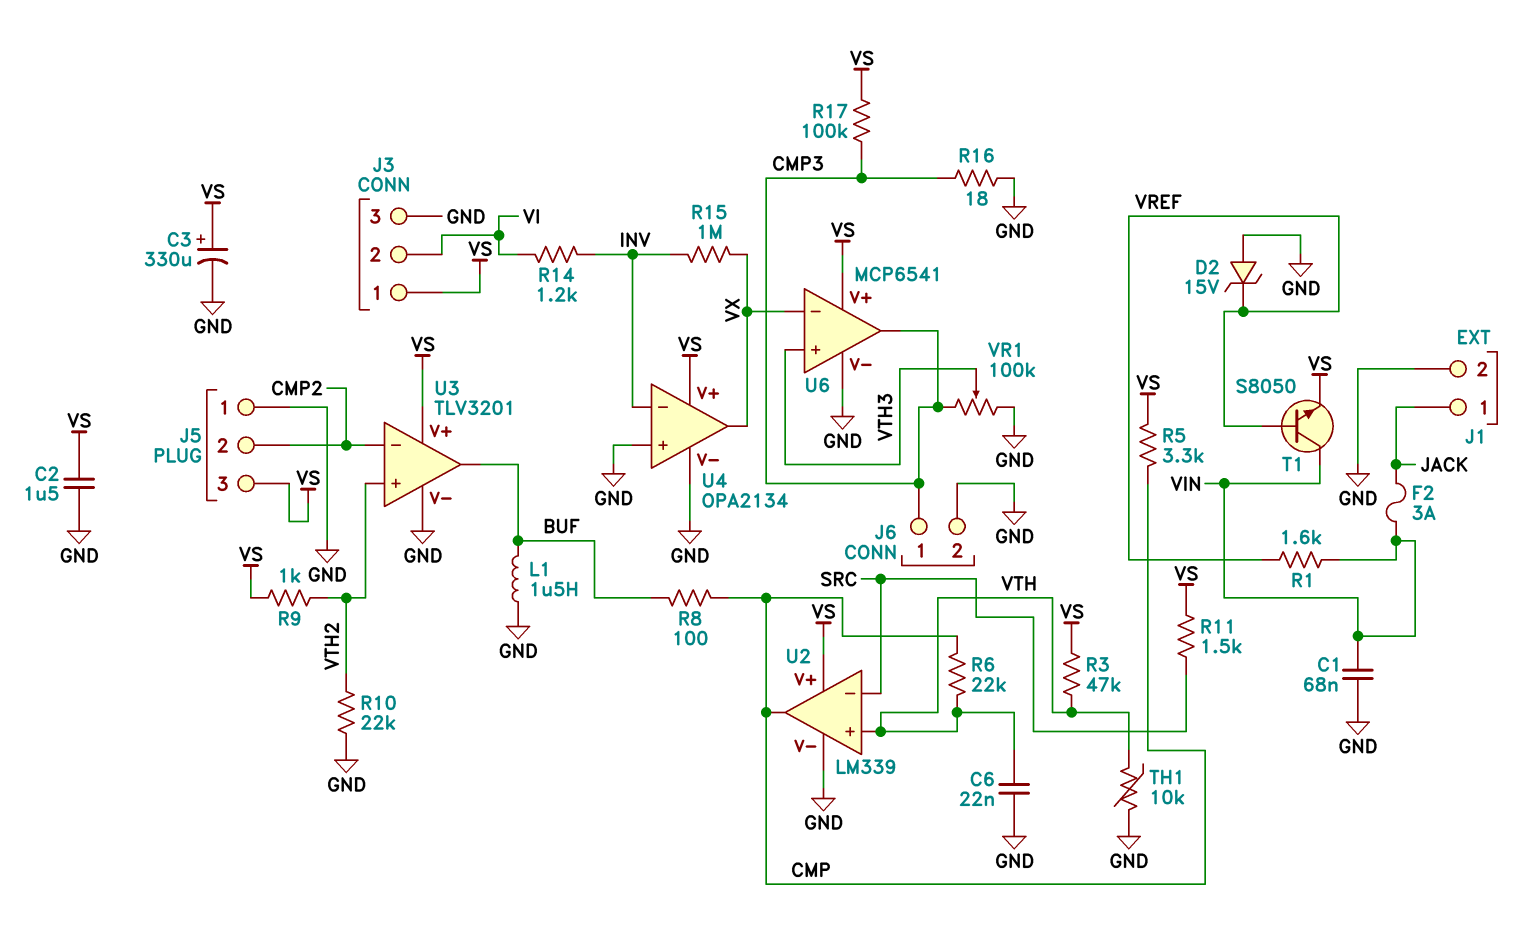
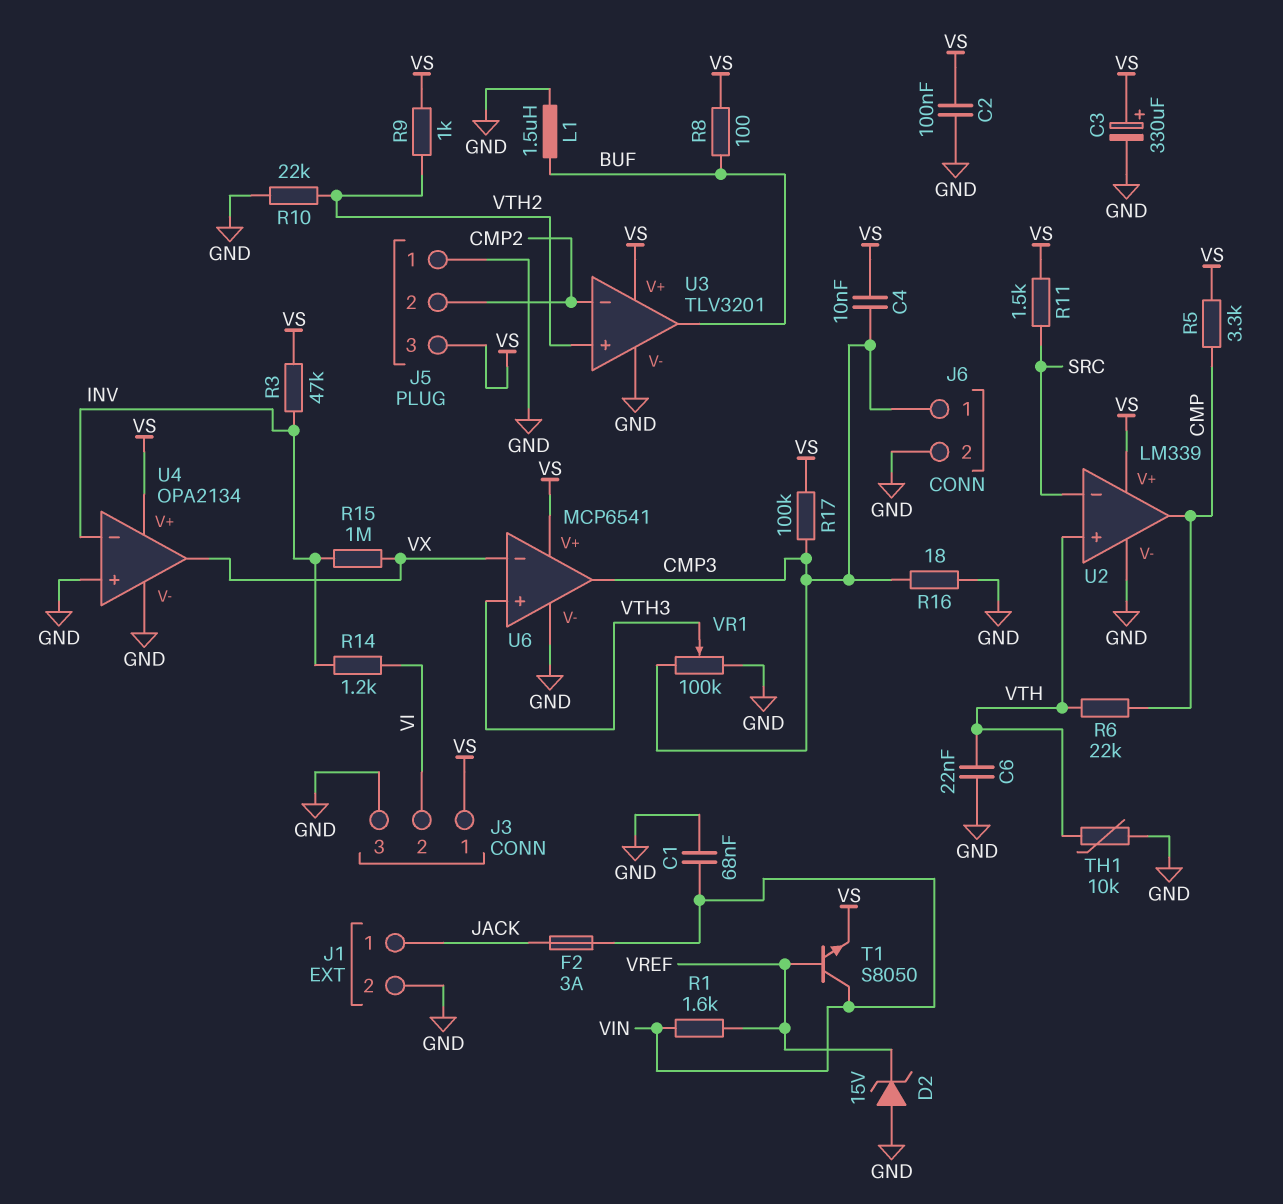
C2: 1.5uF (GND, VS) -> 100nF (GND, VS)
C4: none -> 10nF (CMP3, VS)
R3: 47k (VS, VTH) -> 47k (INV, VS)
R8: 100 (BUF, CMP) -> 100 (BUF, VS)

